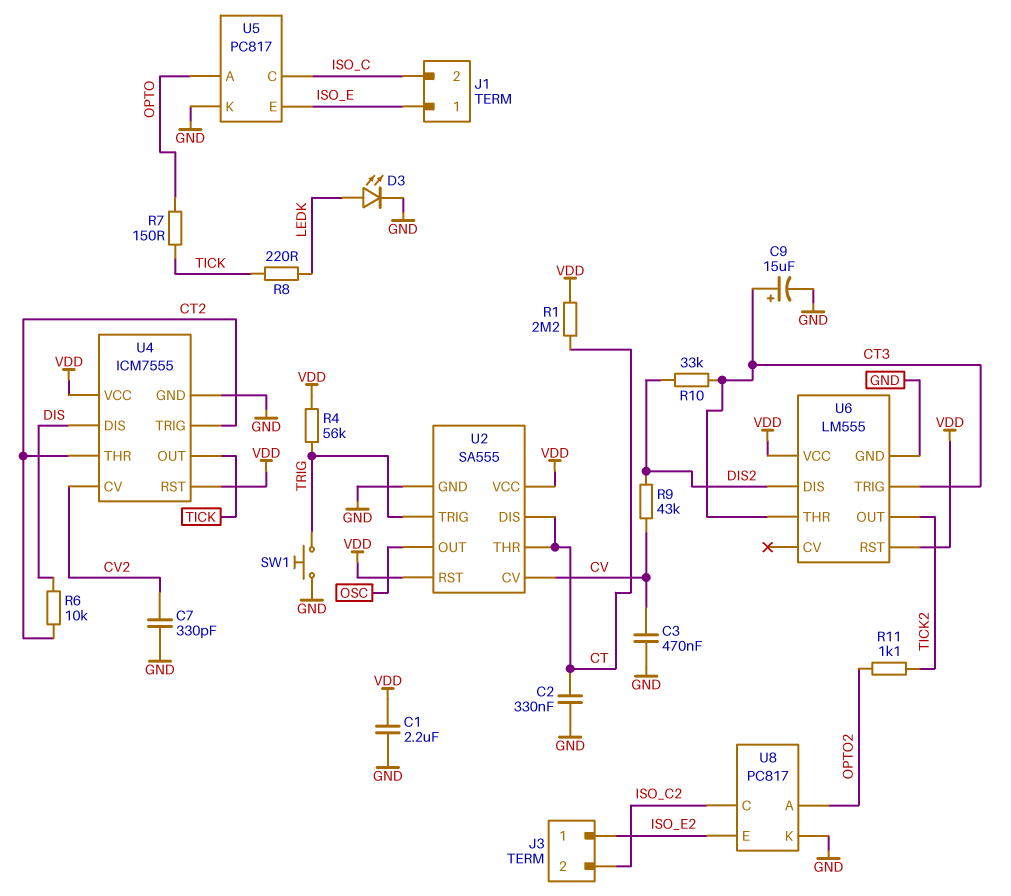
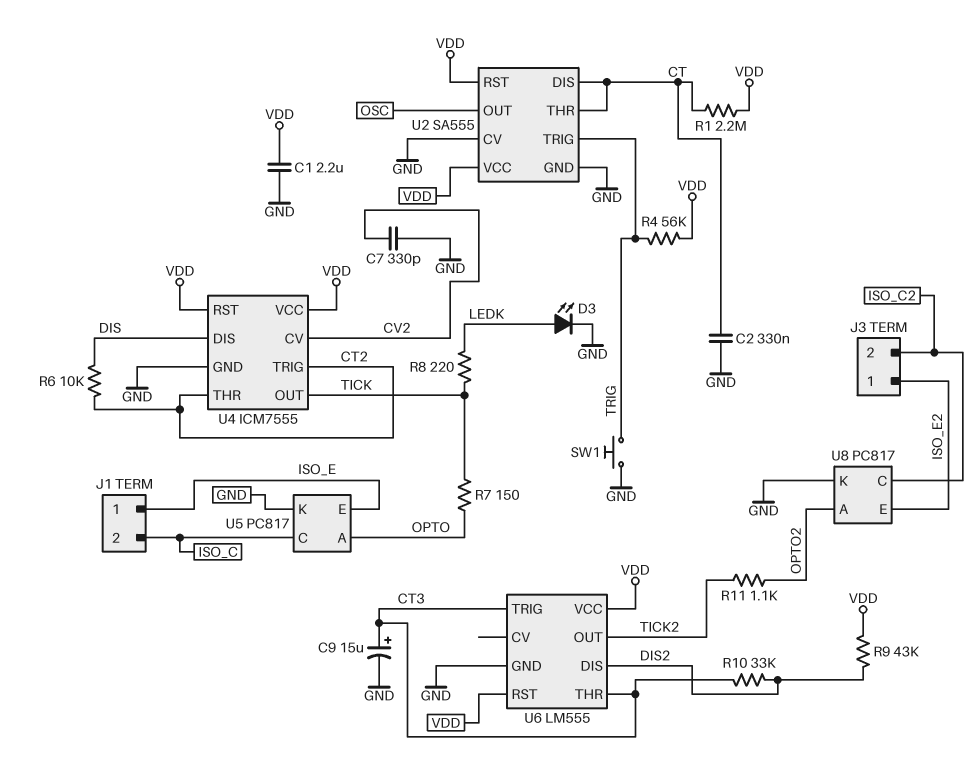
C3: 470nF (CV, GND) -> none
R9: 43k (CV, DIS2) -> 43k (DIS2, VDD)
U2 pin CV: CV -> GND

